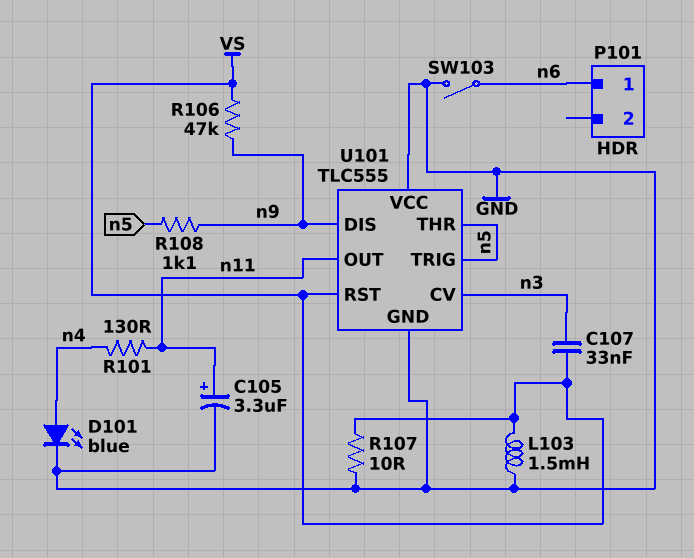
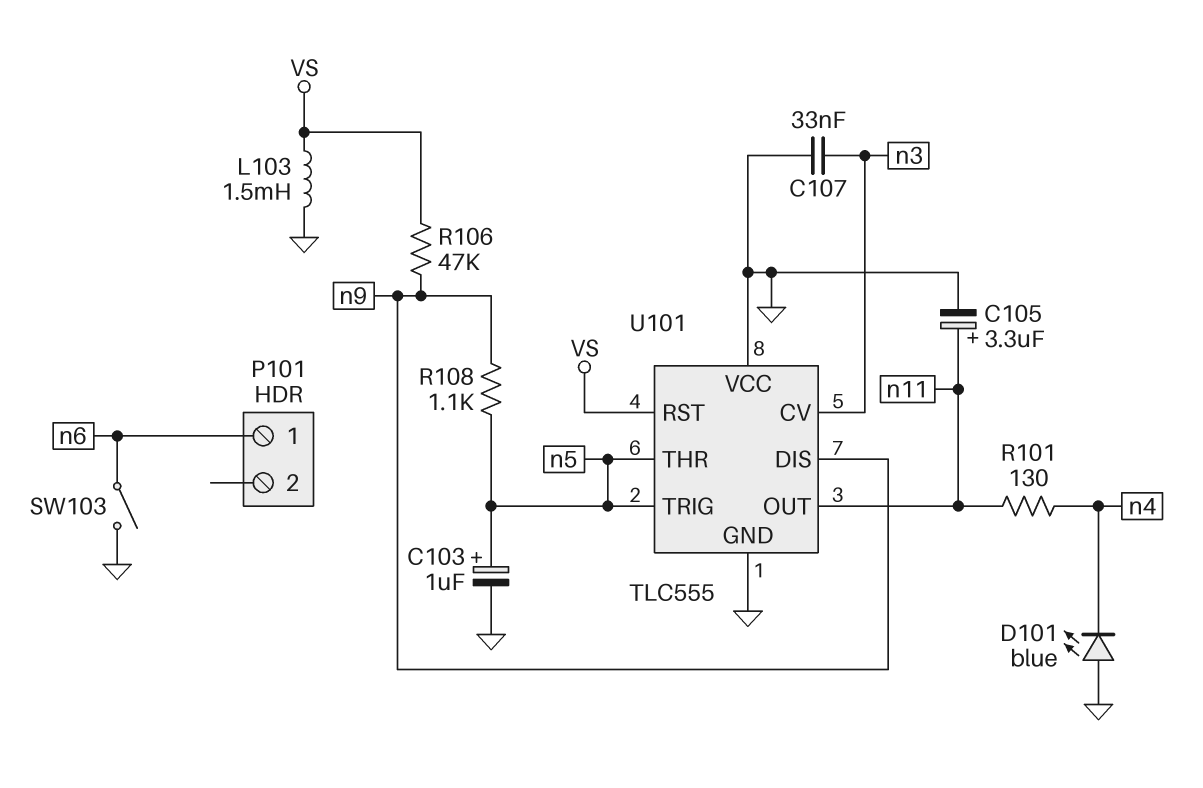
C103: none -> 1uF (plus n5, minus GND)
C107: 33nF (VS, n3) -> 33nF (GND, n3)
D101: LED blue (A n4, K GND) -> LED blue (A GND, K n4)
R107: 10 (GND, VS) -> none

